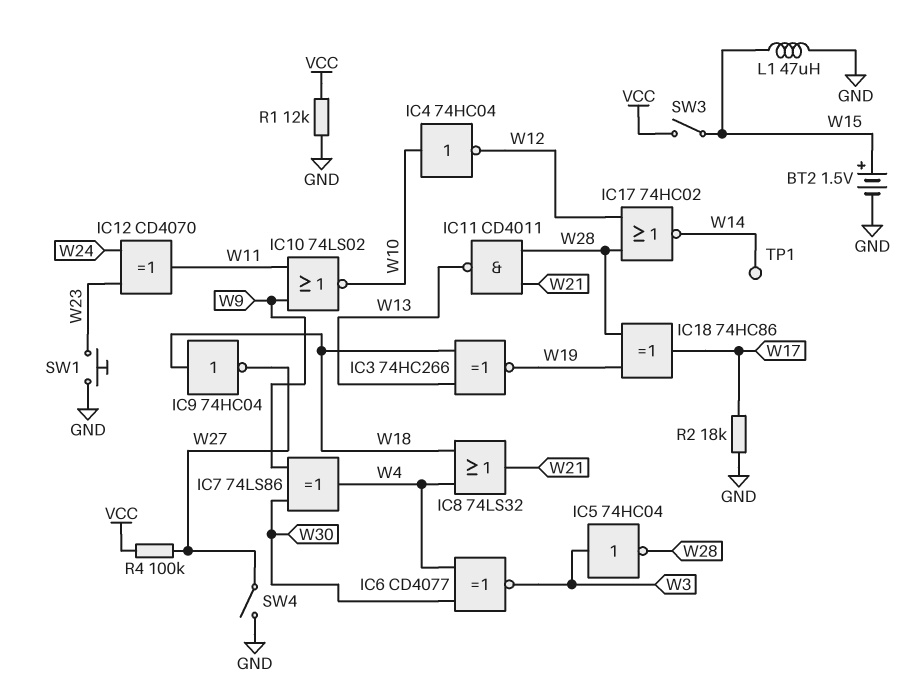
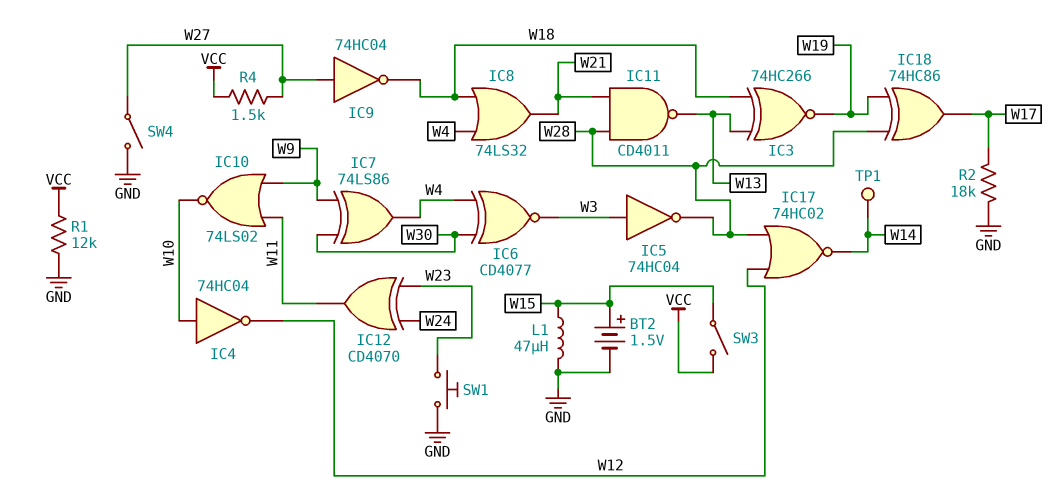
IC9: NOT 74HC04 (in W18, out W27) -> NOT 74HC04 (in W27, out W18)
R4: 100k (VCC, W27) -> 1.5k (VCC, W27)

